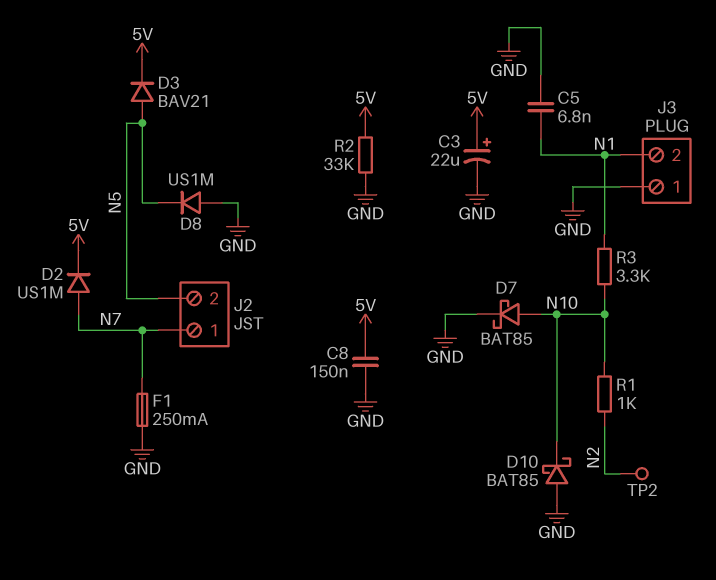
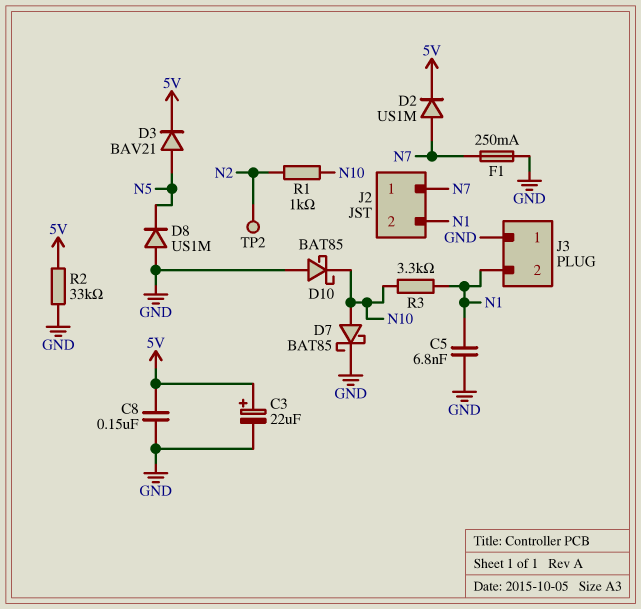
J2 pin 2: N5 -> N1

